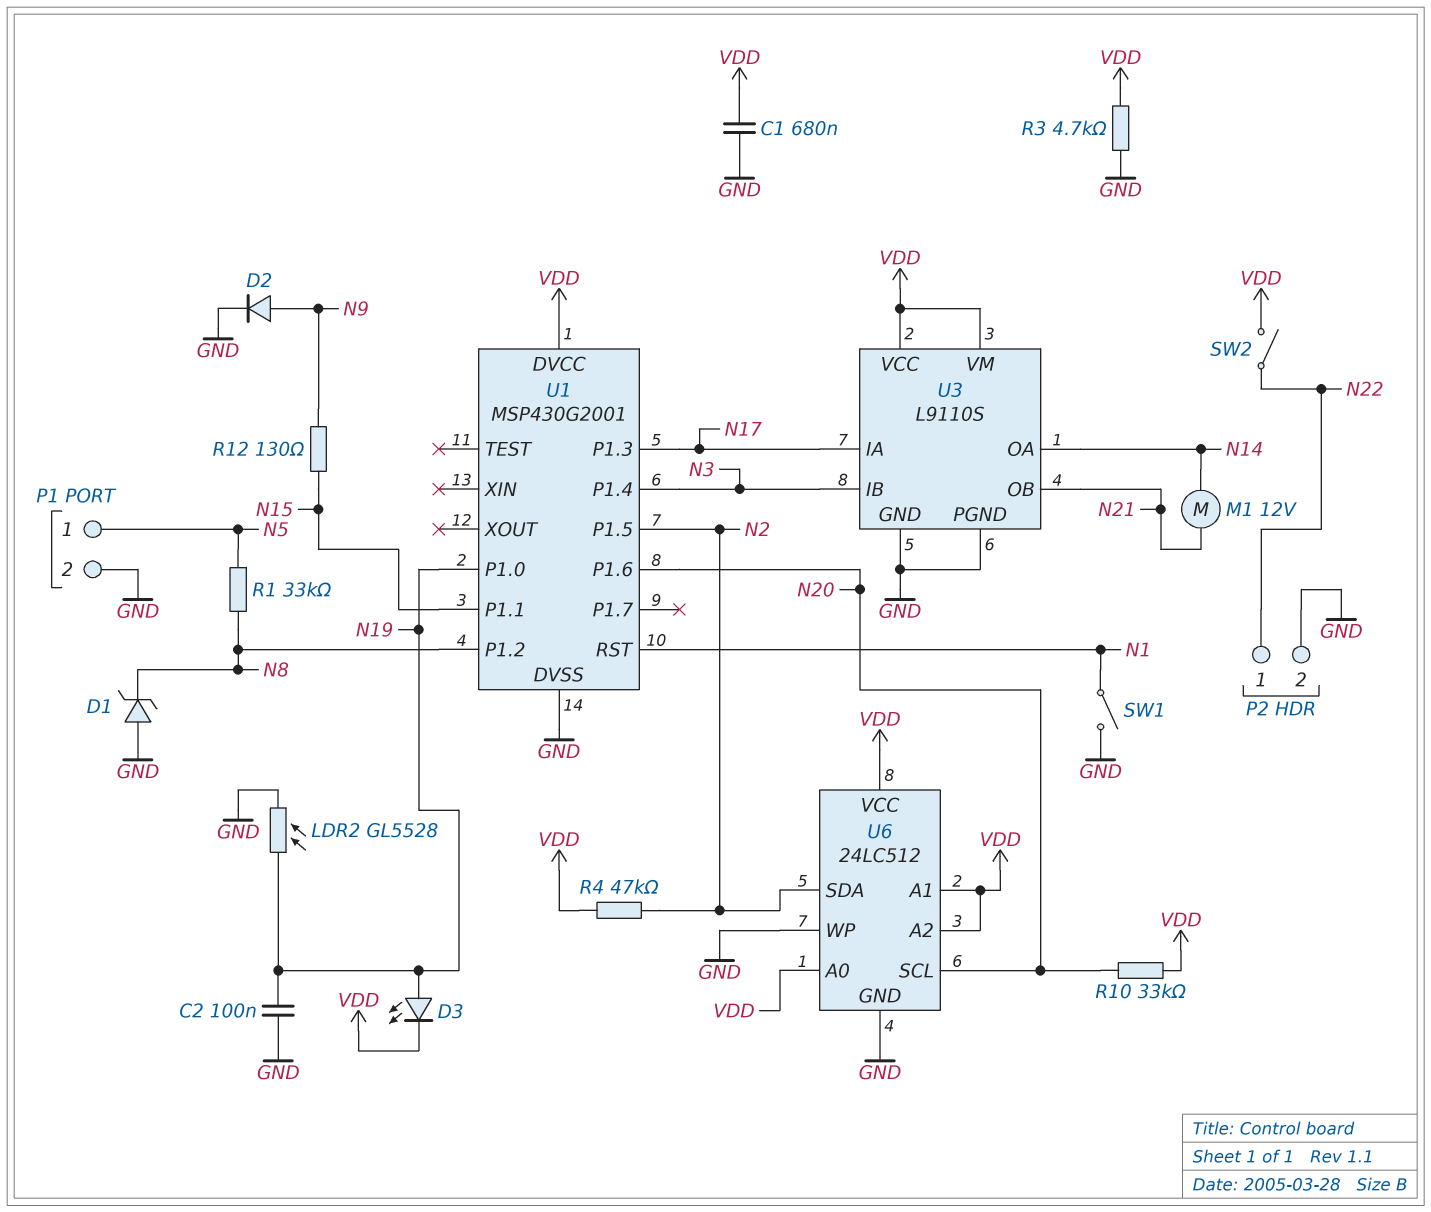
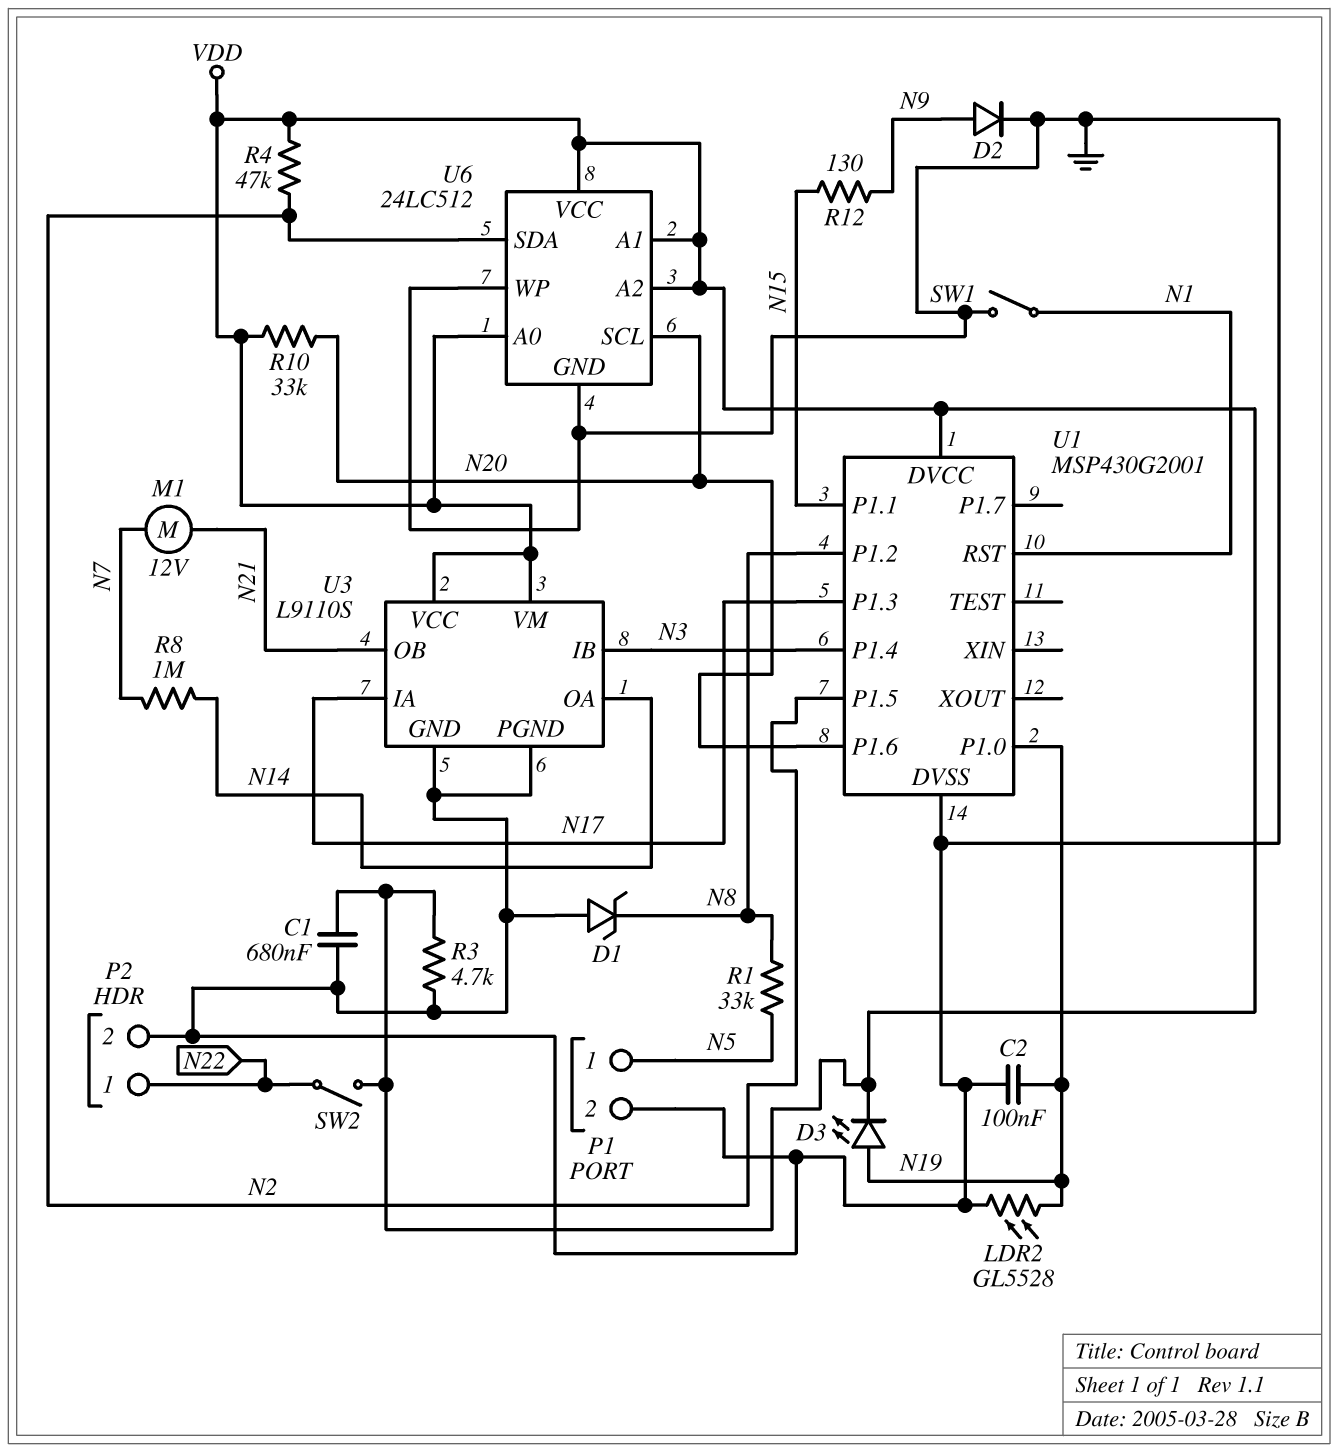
M1: motor 12V (N14, N21) -> motor 12V (N7, N21)
R8: none -> 1M (N7, N14)

